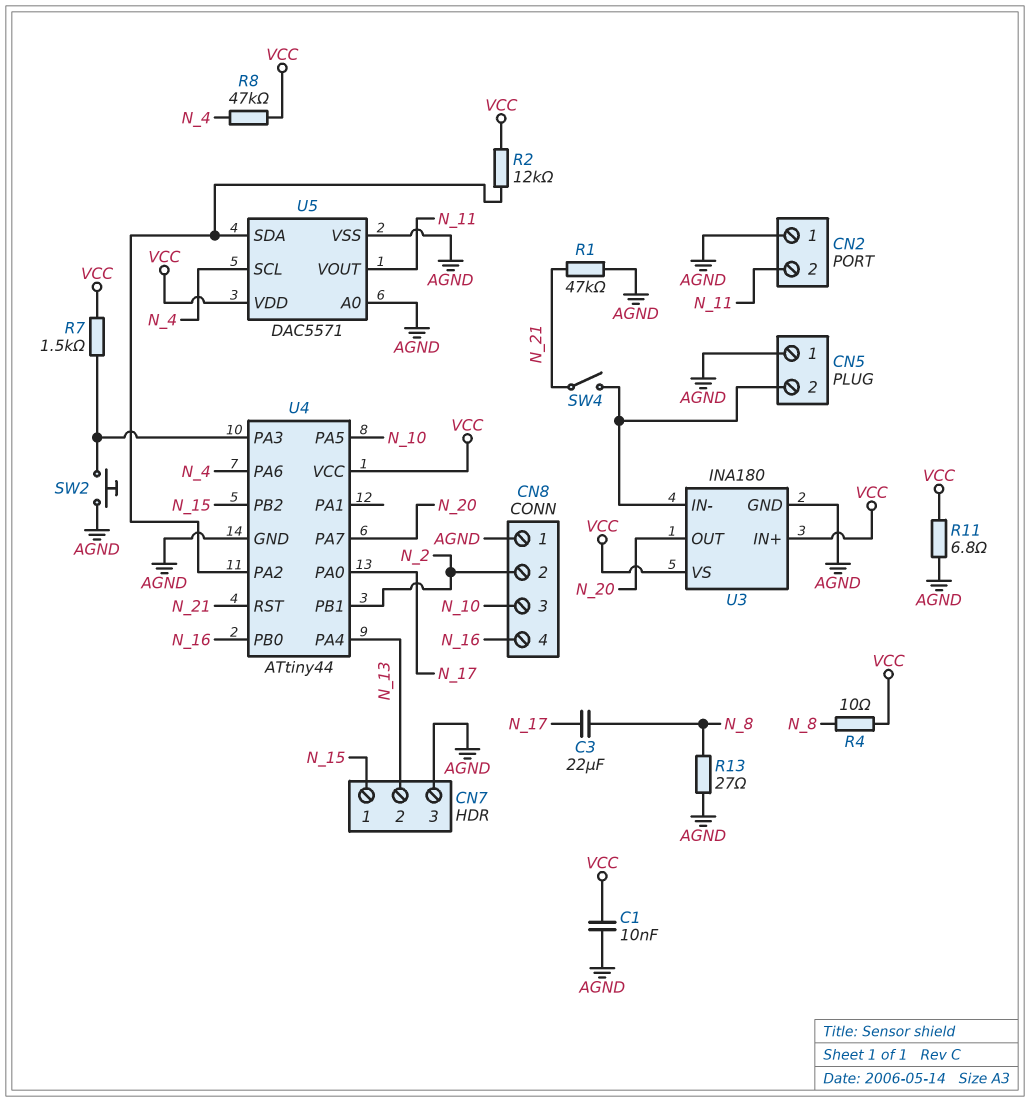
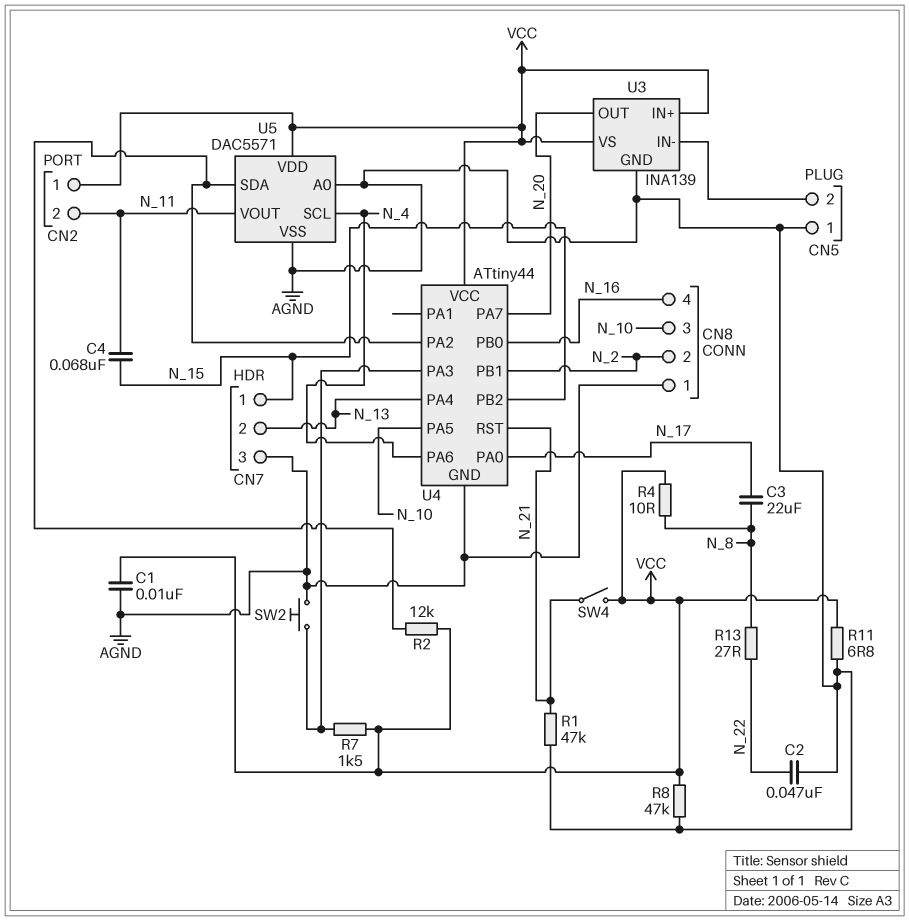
C2: none -> 47nF (AGND, N_22)
C4: none -> 68nF (N_11, N_15)
CN2 pin 1: AGND -> VCC
R8: 47k (N_4, VCC) -> 47k (AGND, VCC)
R13: 27 (AGND, N_8) -> 27 (N_8, N_22)
SW4: switch (CN5/2, N_21) -> switch (N_21, VCC)
U3: INA180 -> INA139

